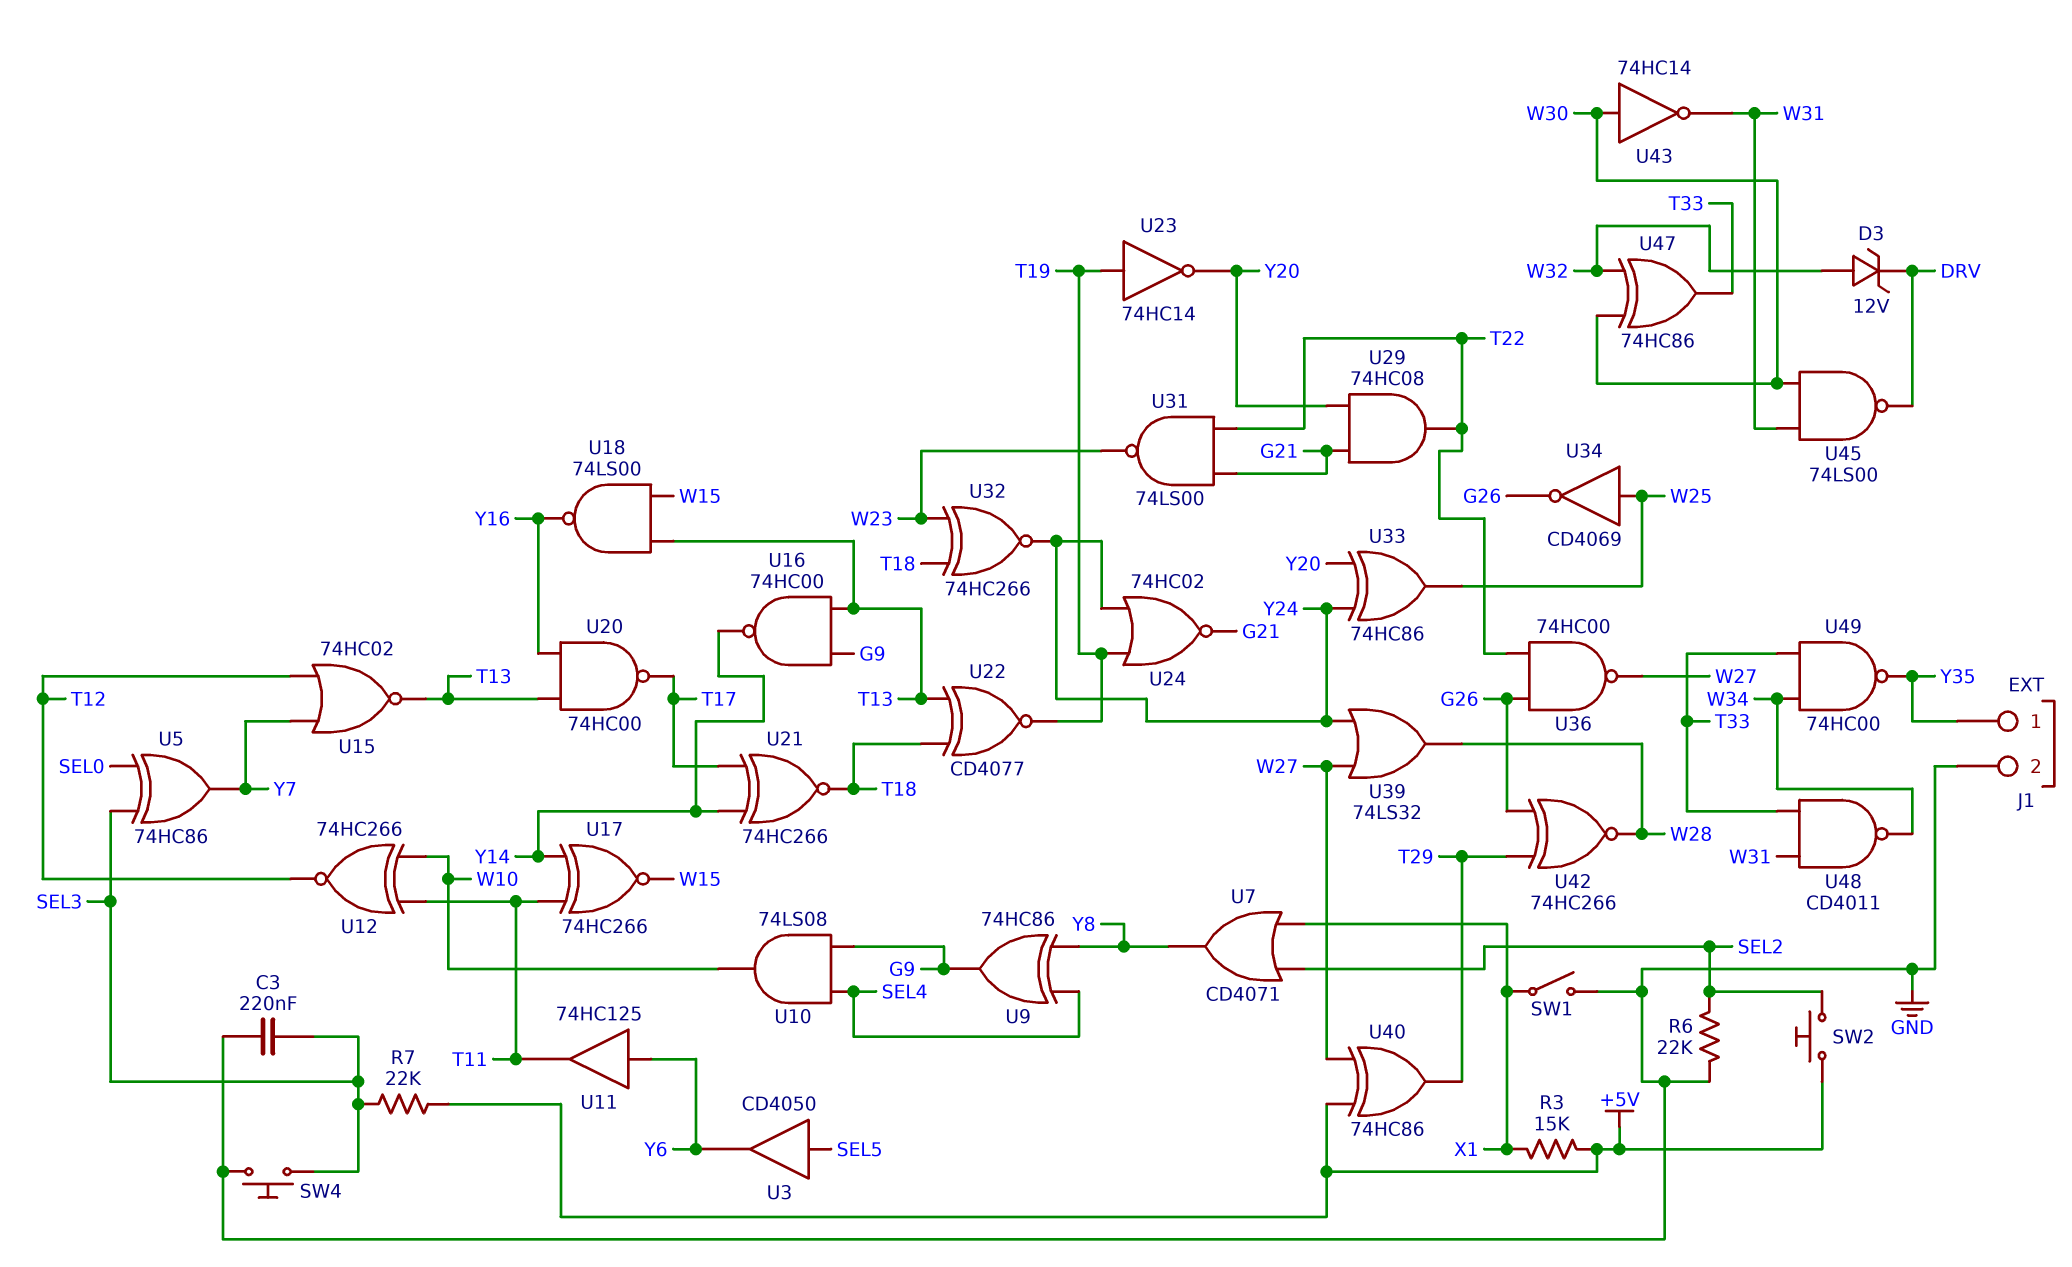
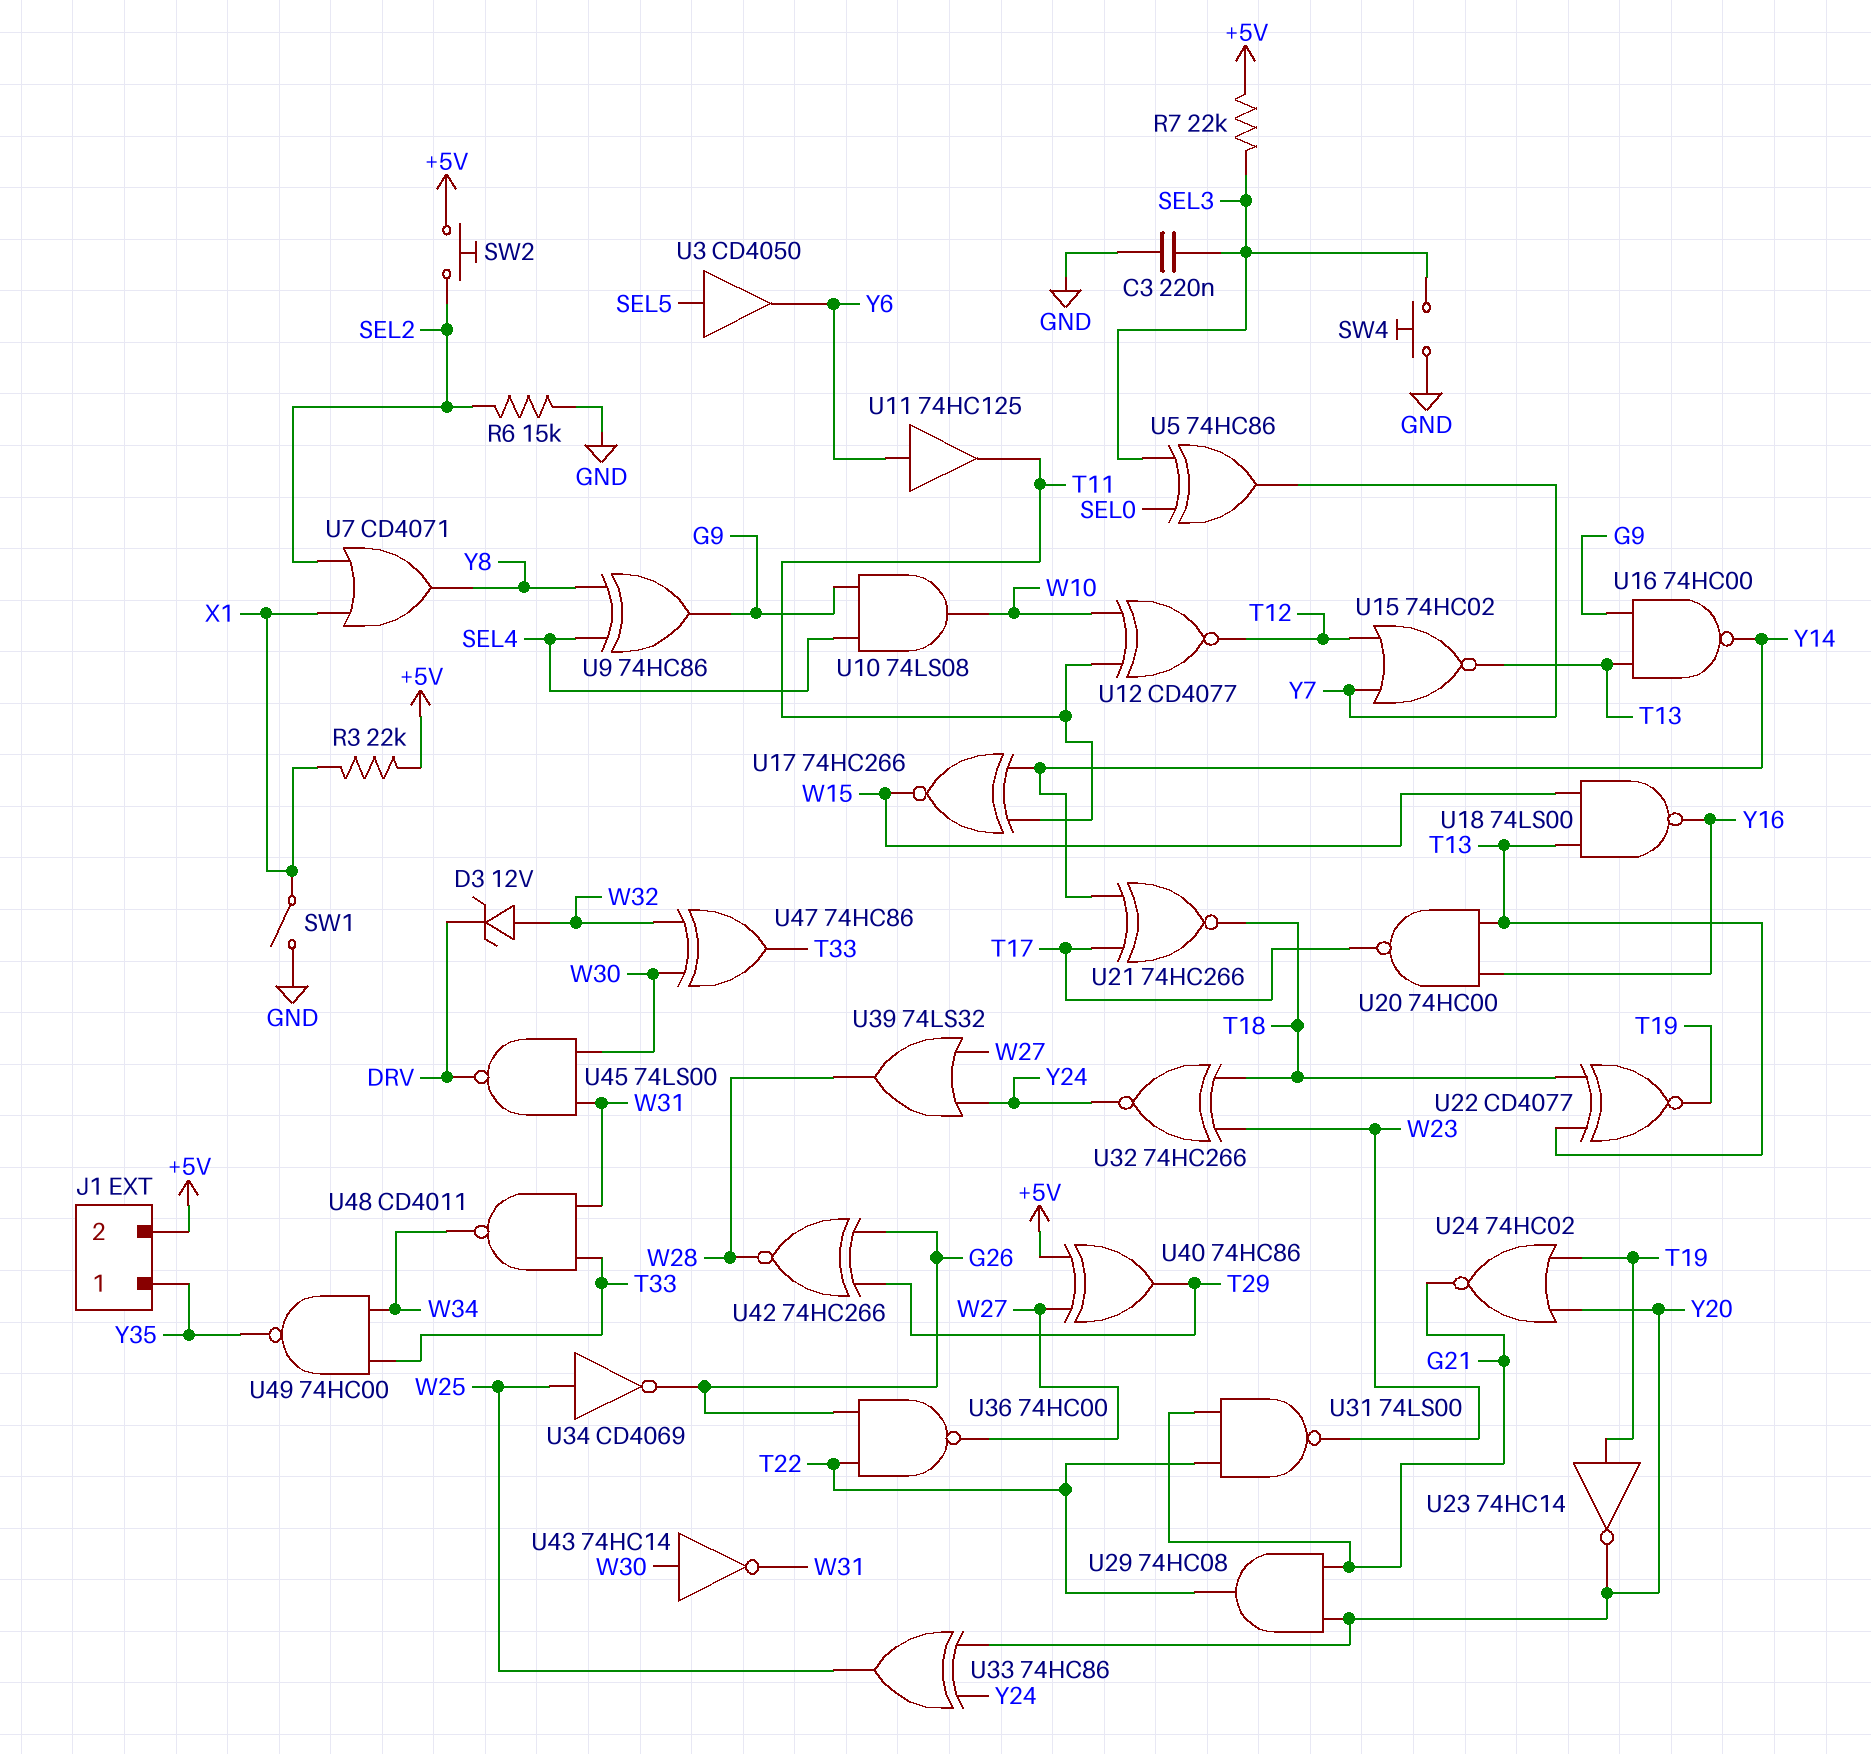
J1 pin 2: GND -> +5V
R3: 15k (+5V, X1) -> 22k (+5V, X1)
R6: 22k (GND, SEL2) -> 15k (GND, SEL2)
U12: XNOR 74HC266 (in T11, in W10, out T12) -> XNOR CD4077 (in T11, in W10, out T12)
U24: NOR 74HC02 (in T19, in Y24, out G21) -> NOR 74HC02 (in T19, in Y20, out G21)

